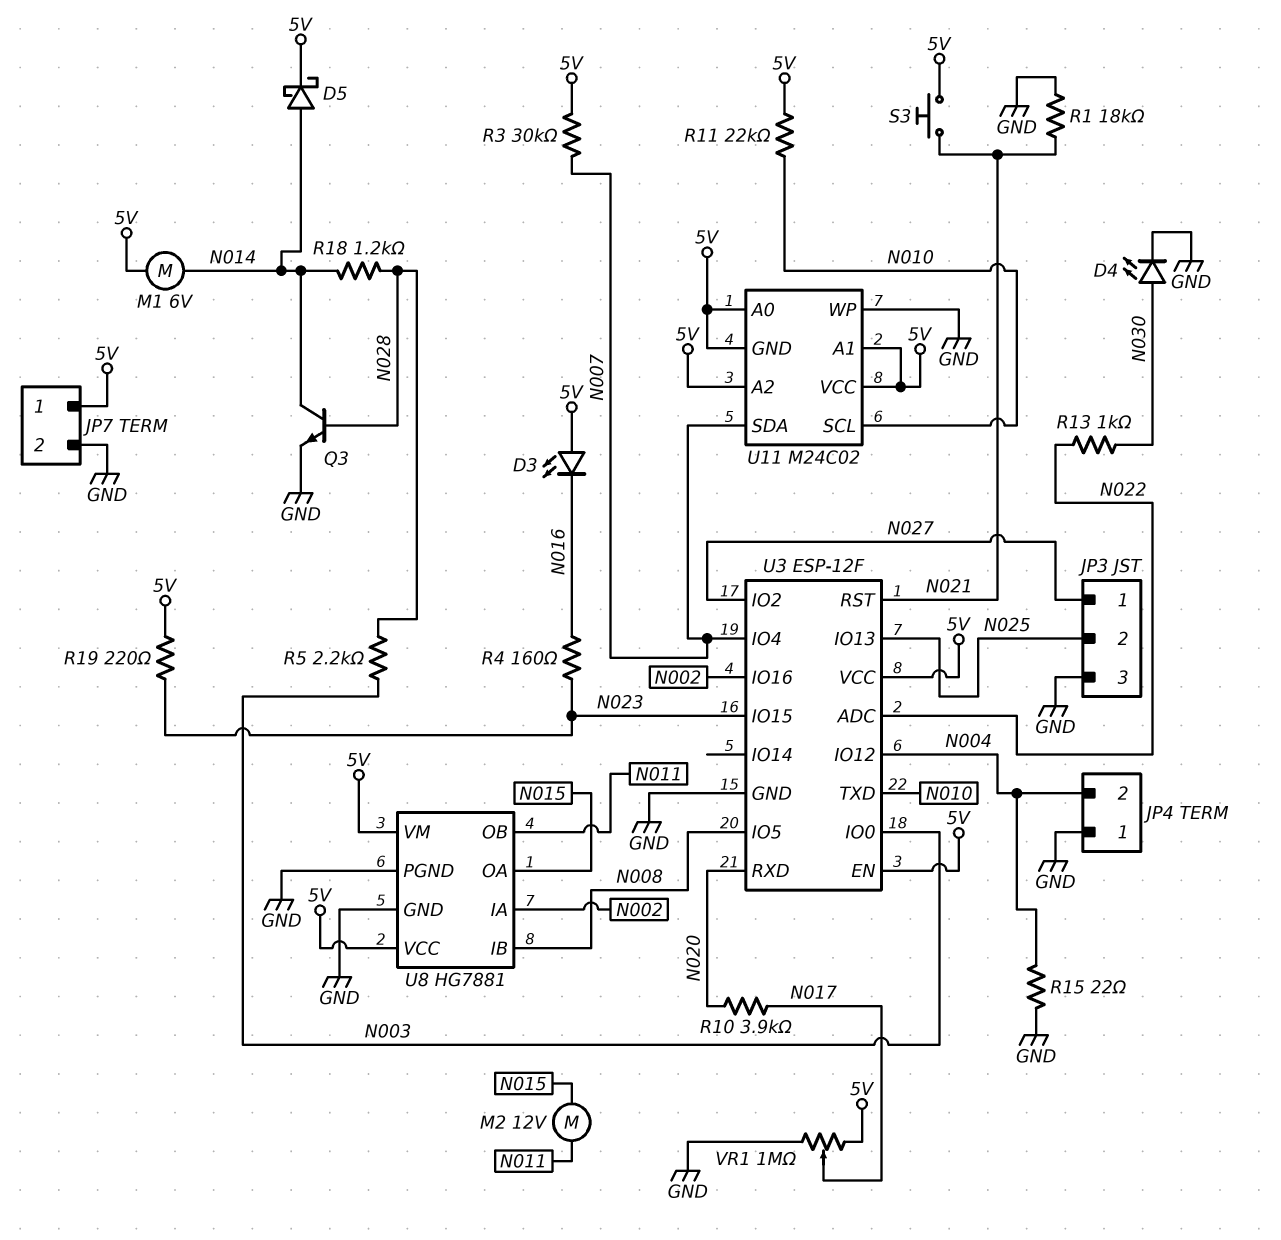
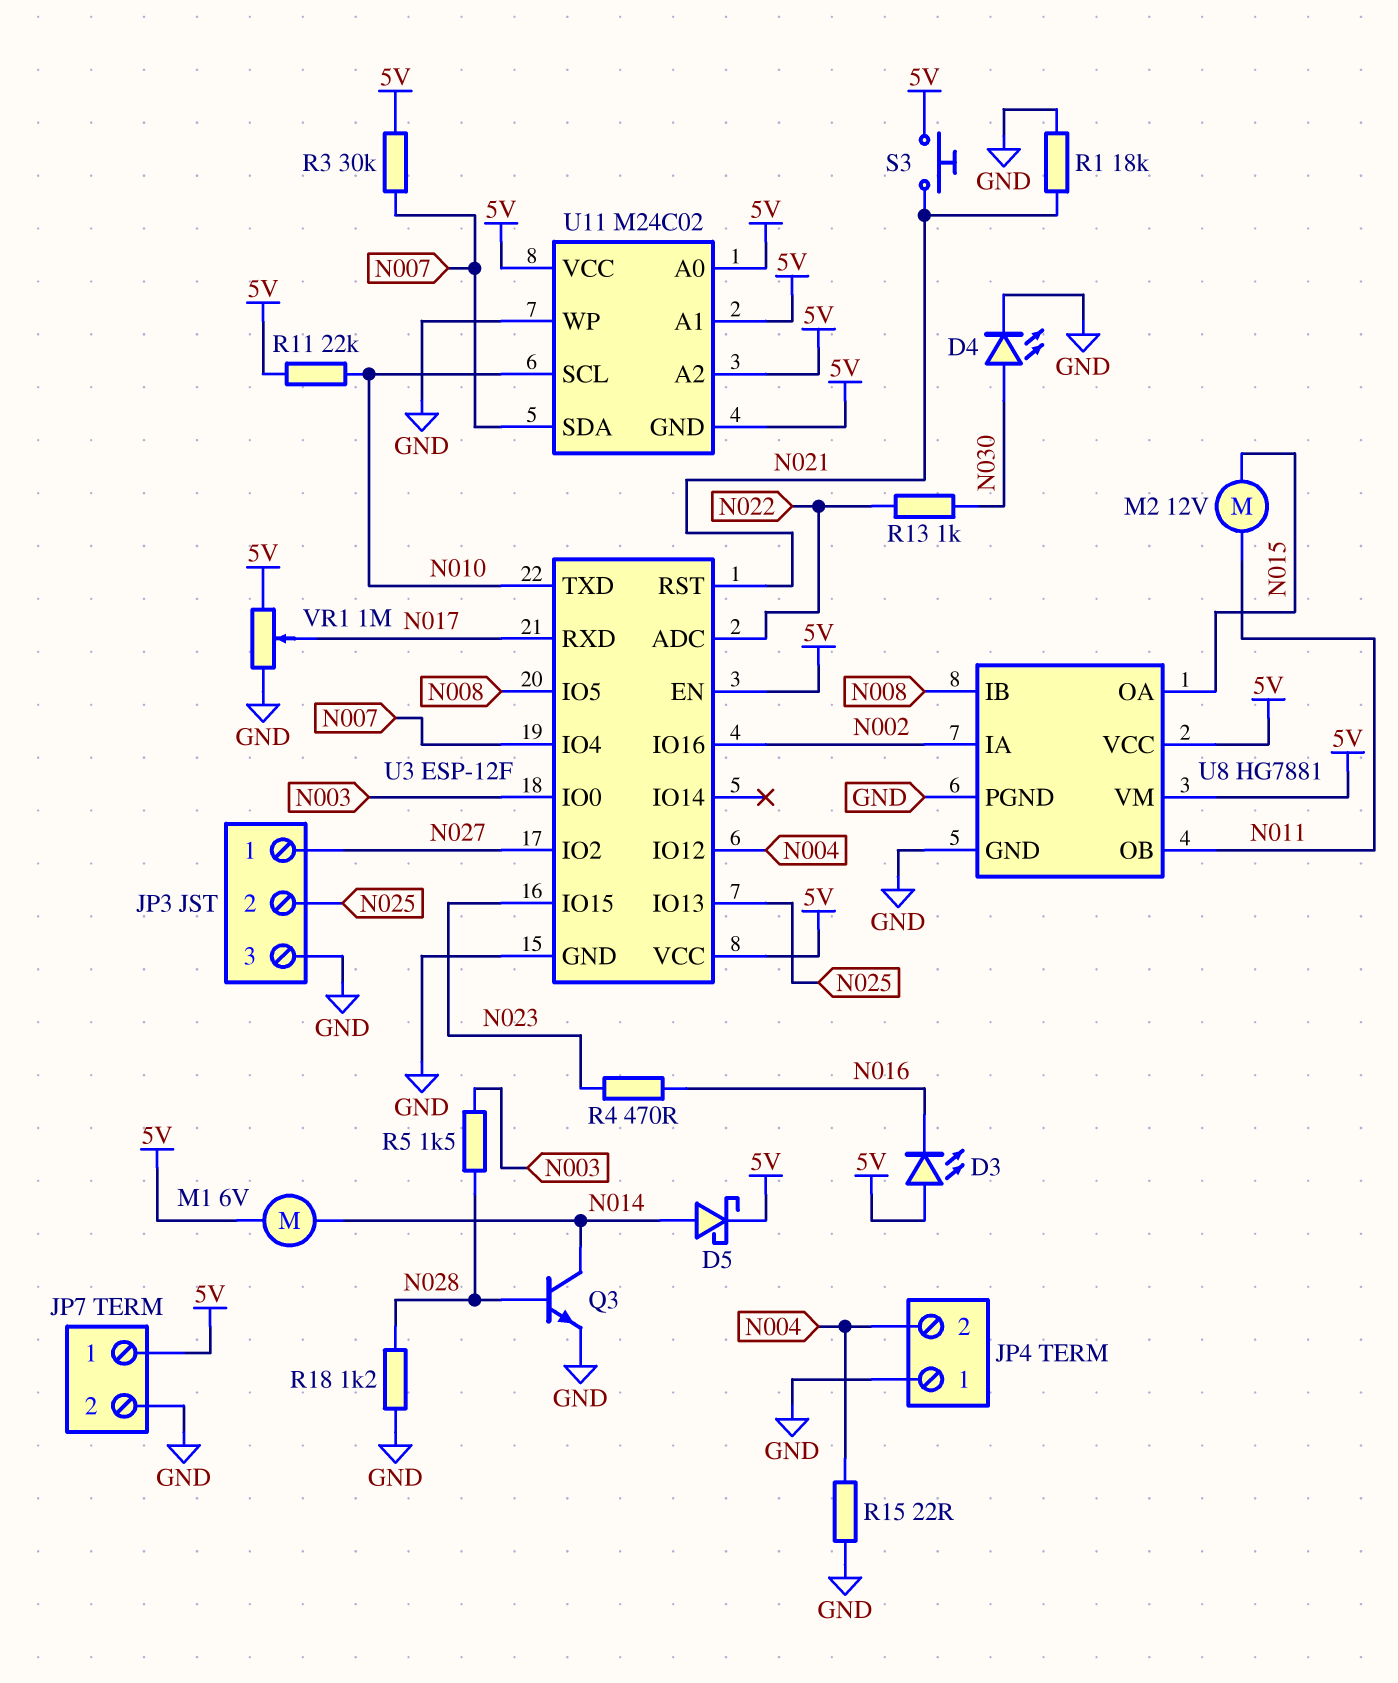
R4: 160 (N016, N023) -> 470 (N016, N023)
R5: 2.2k (N003, N028) -> 1.5k (N003, N028)
R10: 3.9k (N017, N020) -> none
R18: 1.2k (N014, N028) -> 1.2k (GND, N028)
R19: 220 (5V, N023) -> none
U3 pin RXD: N020 -> N017

